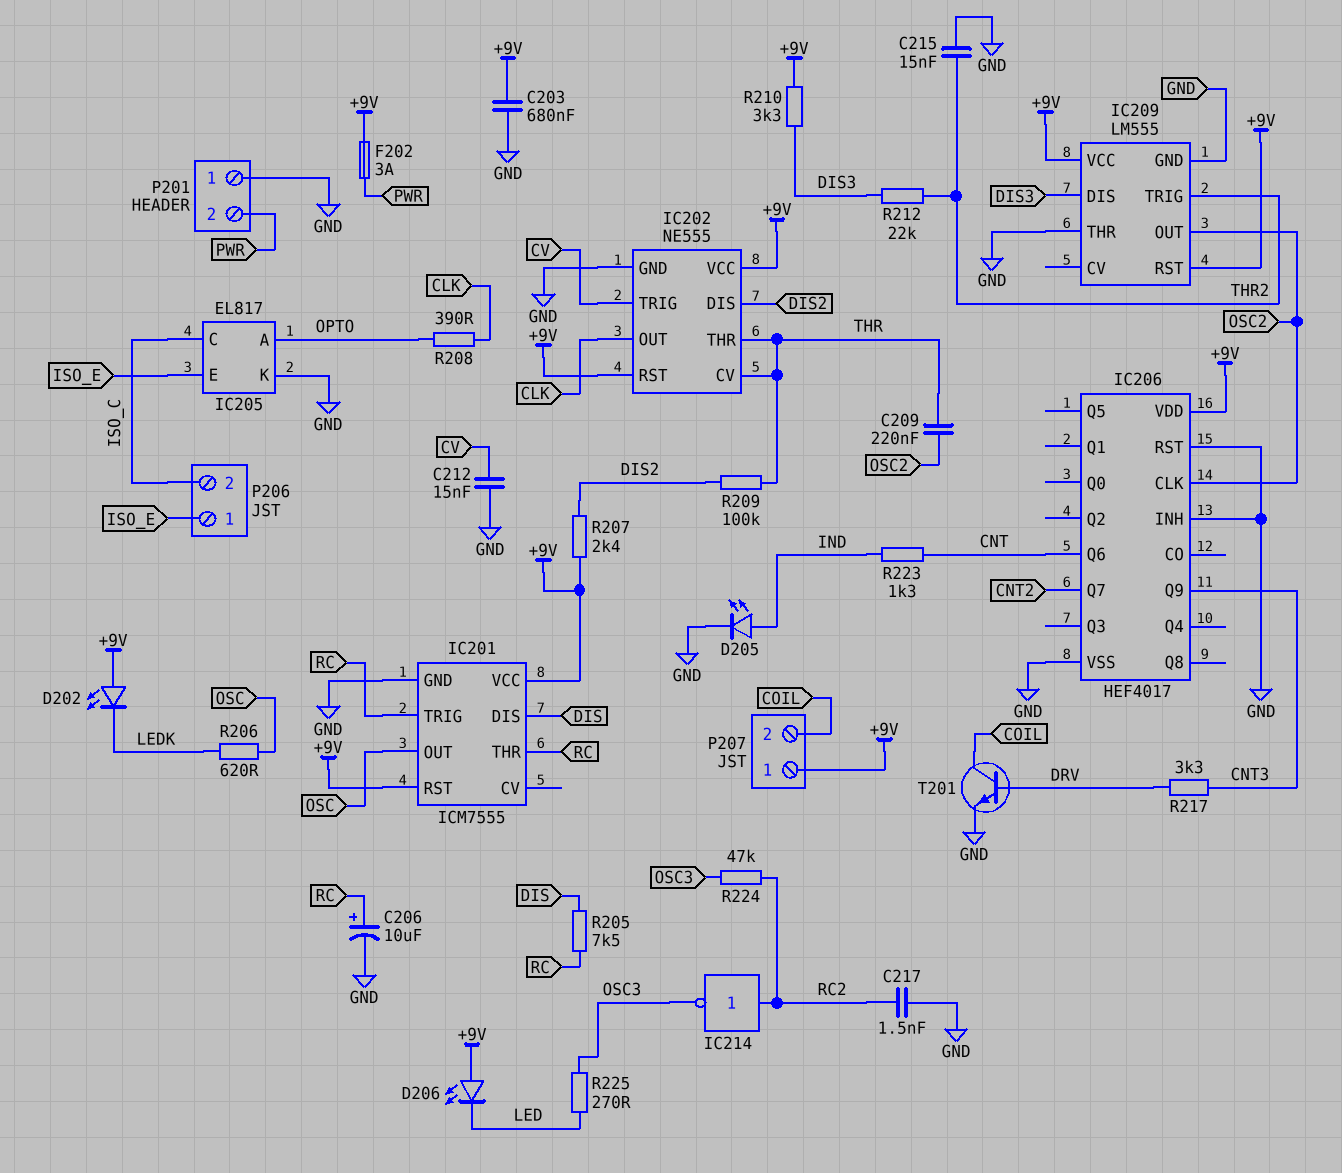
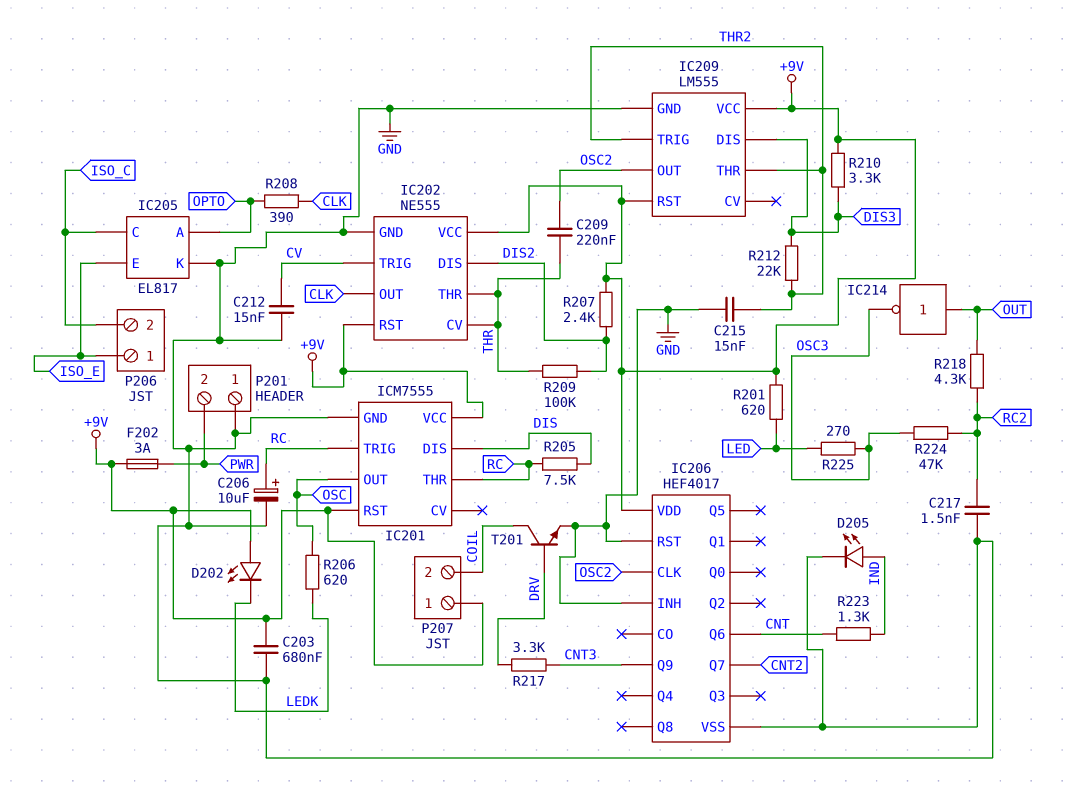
D206: LED (A +9V, K LED) -> none
IC209 pin THR: GND -> THR2
IC214: NOT (in RC2, out OSC3) -> NOT (in OUT, out OSC3)
R201: none -> 620 (+9V, LED)
R218: none -> 4.3k (OUT, RC2)

